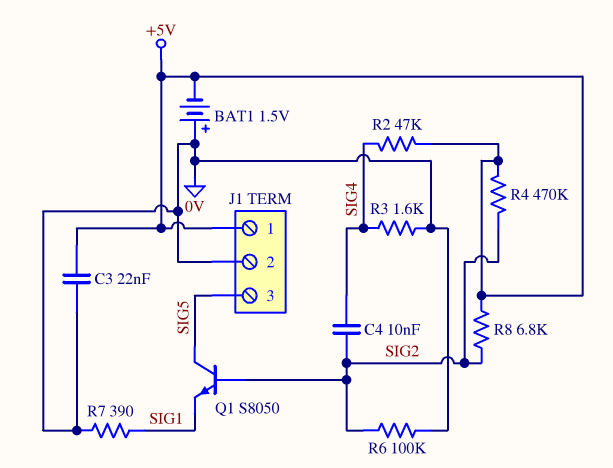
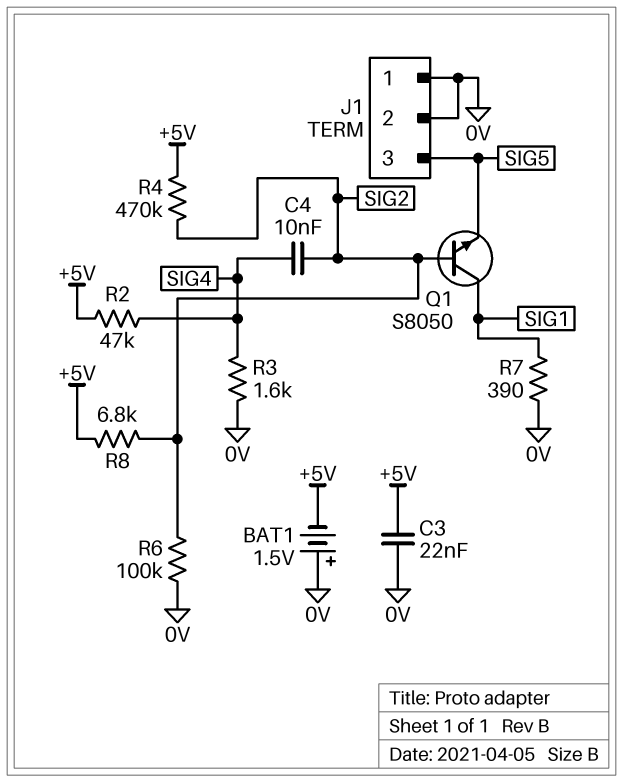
J1 pin 1: +5V -> 0V
Q1: NPN S8050 (B SIG2, C SIG5, E SIG1) -> NPN S8050 (B SIG2, C SIG1, E SIG5)

